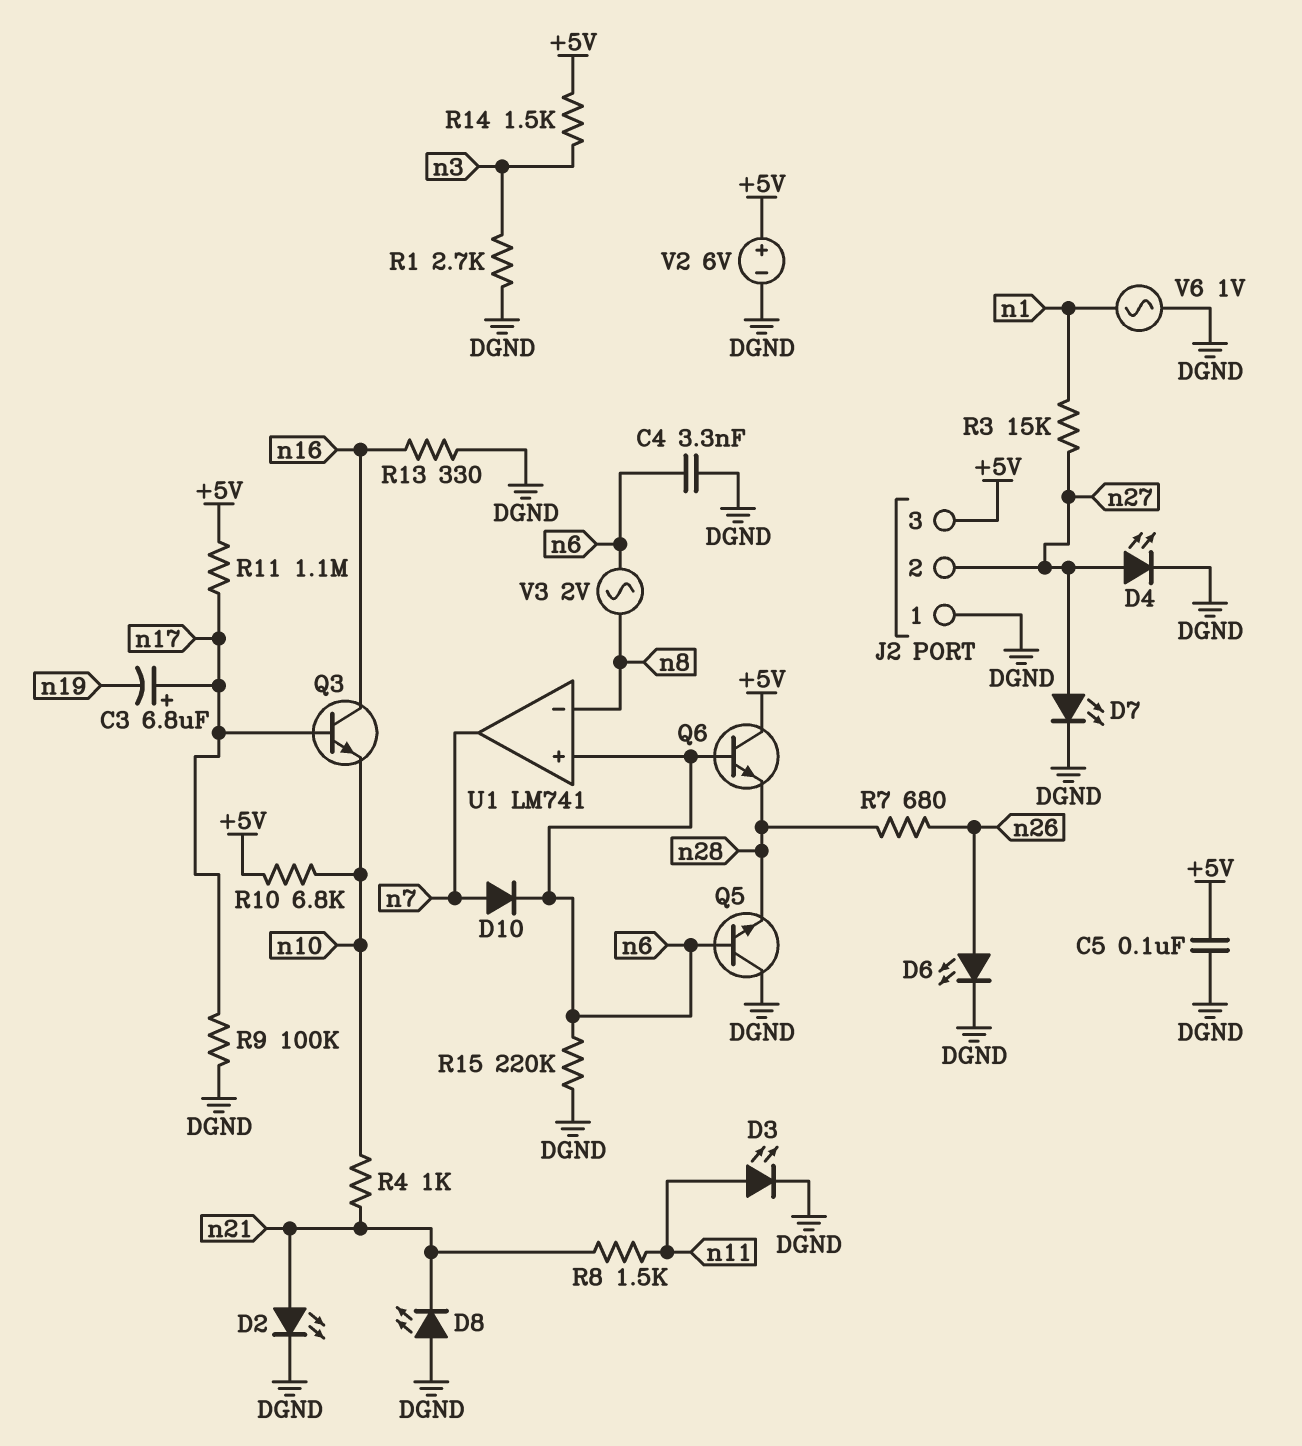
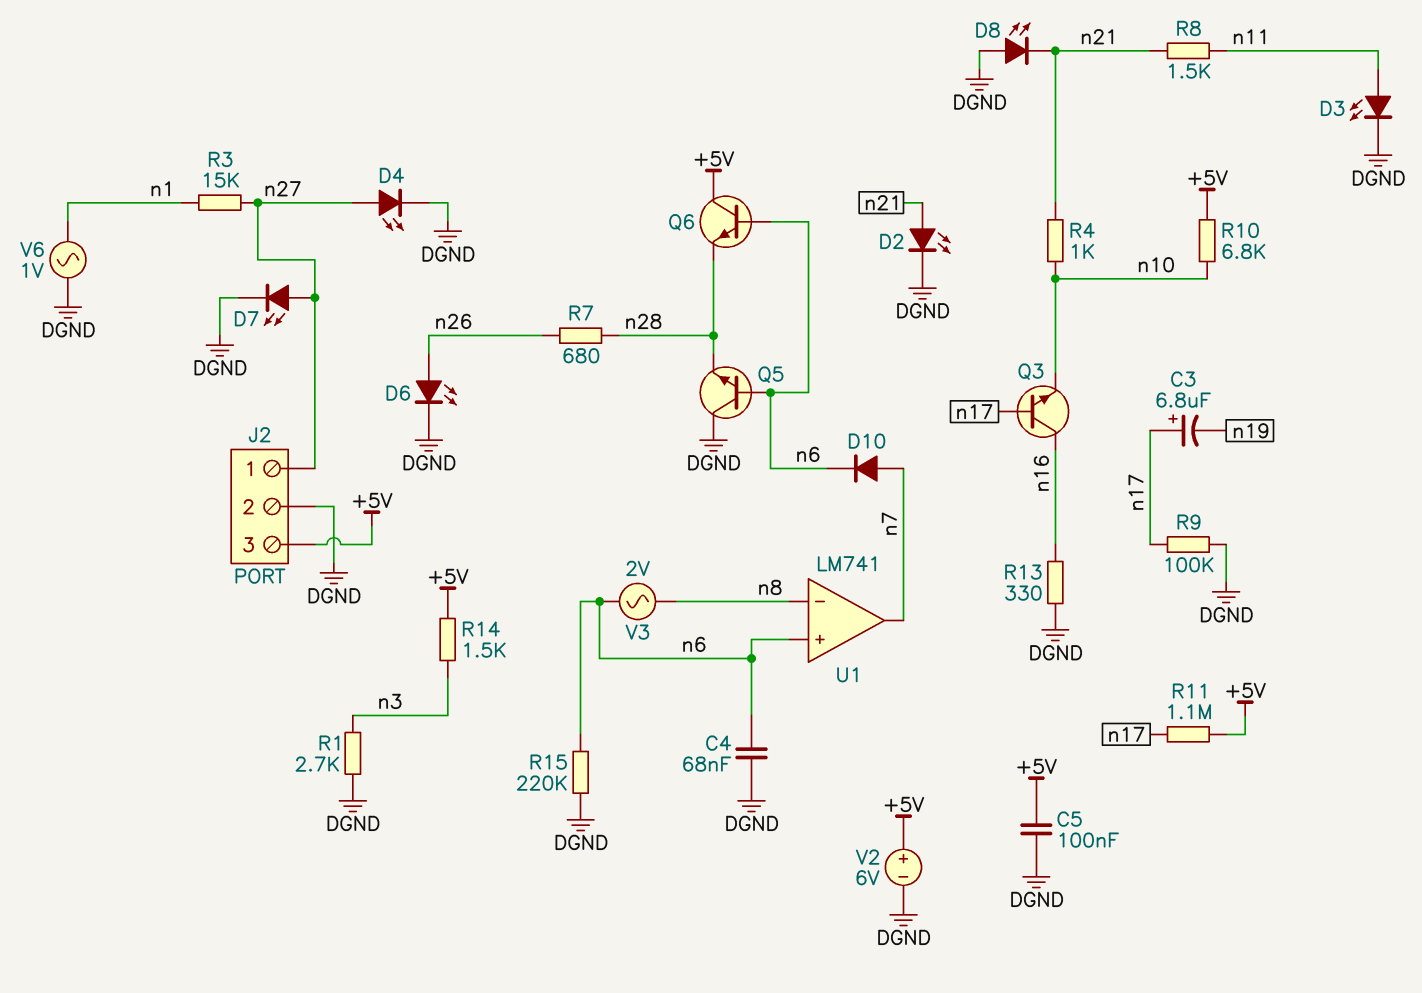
C4: 3.3nF (DGND, n6) -> 68nF (DGND, n6)
J2 pin 1: DGND -> n27
J2 pin 2: n27 -> DGND

